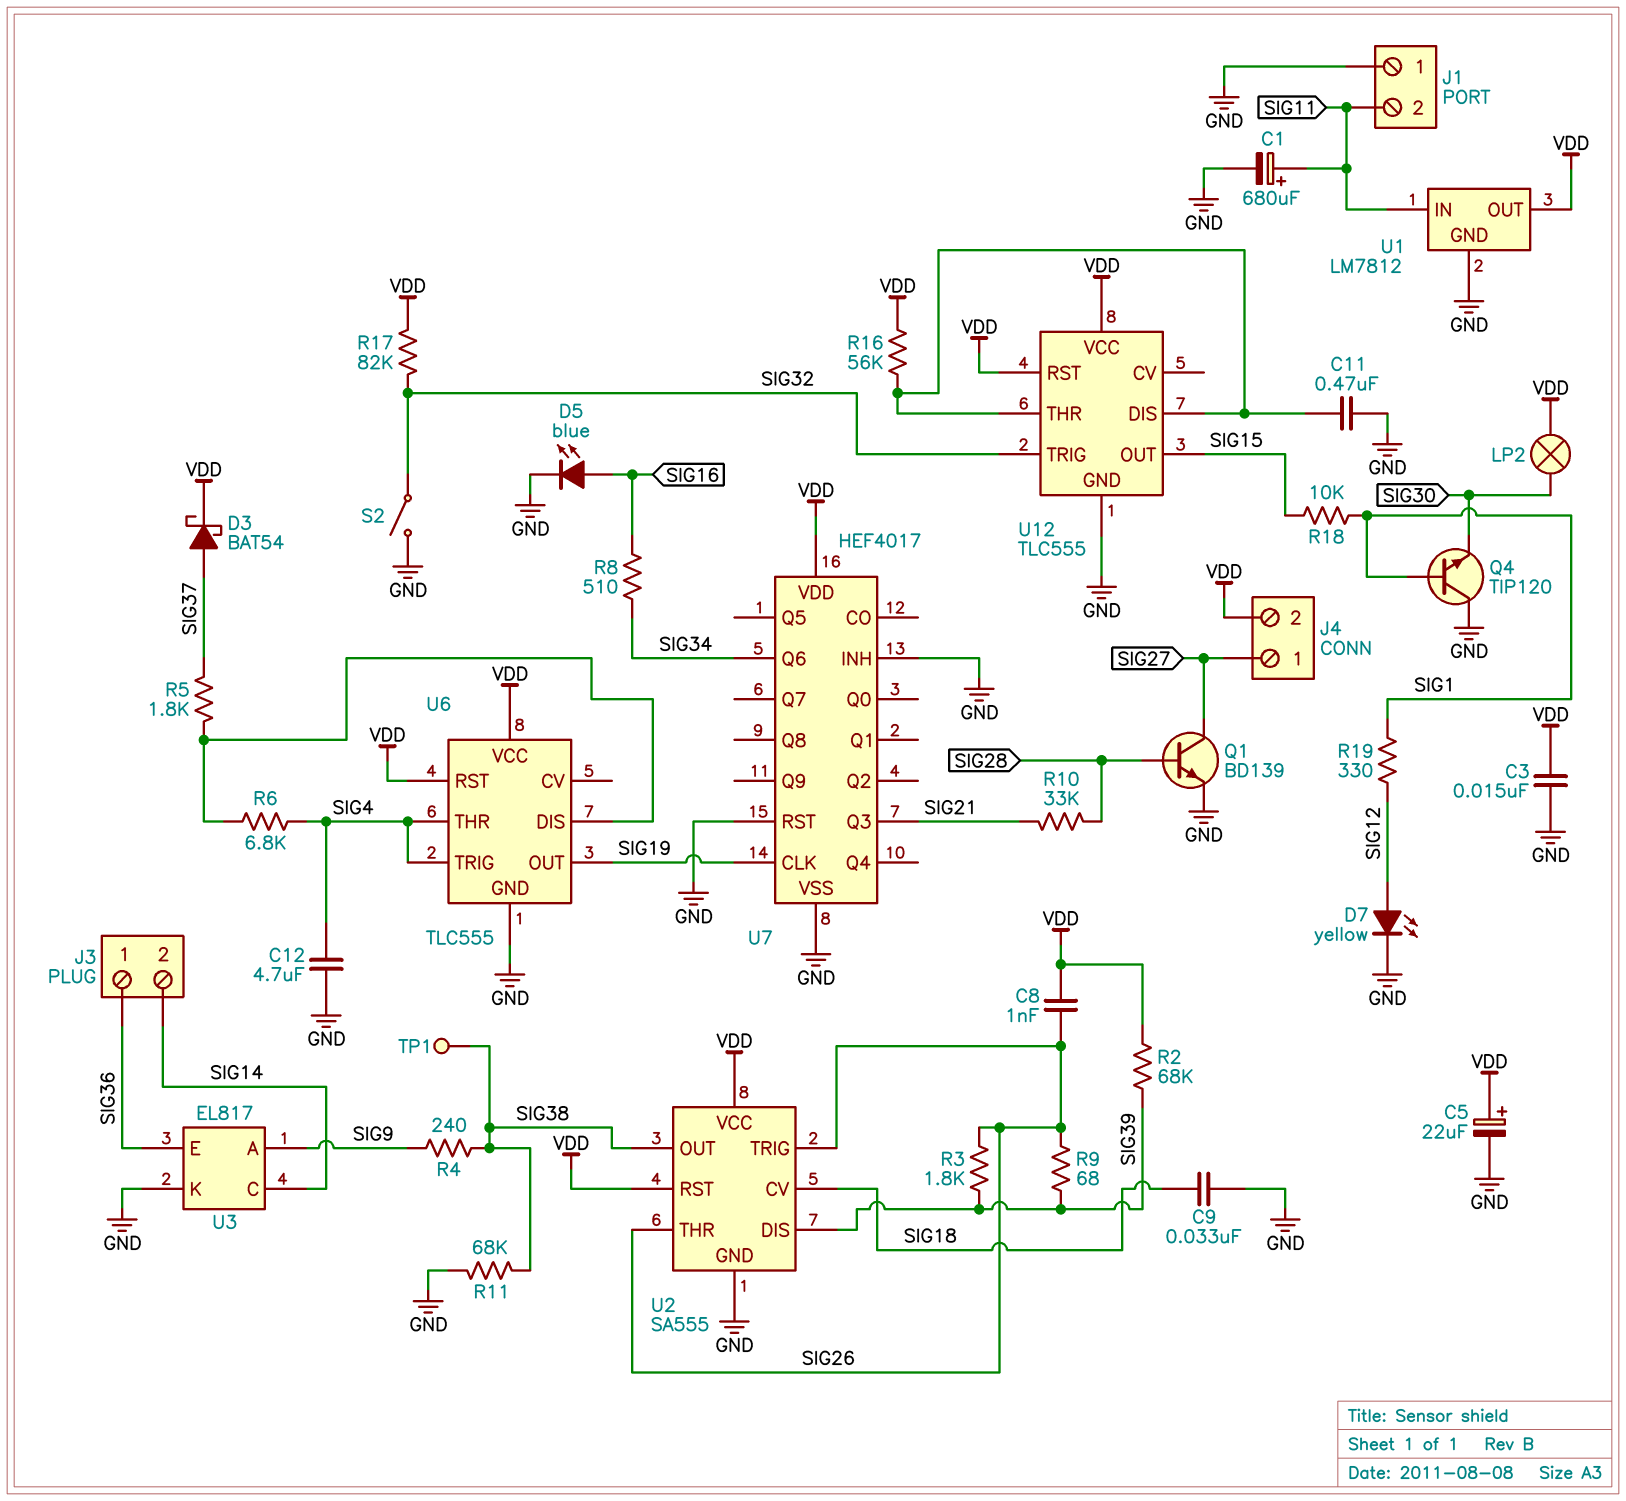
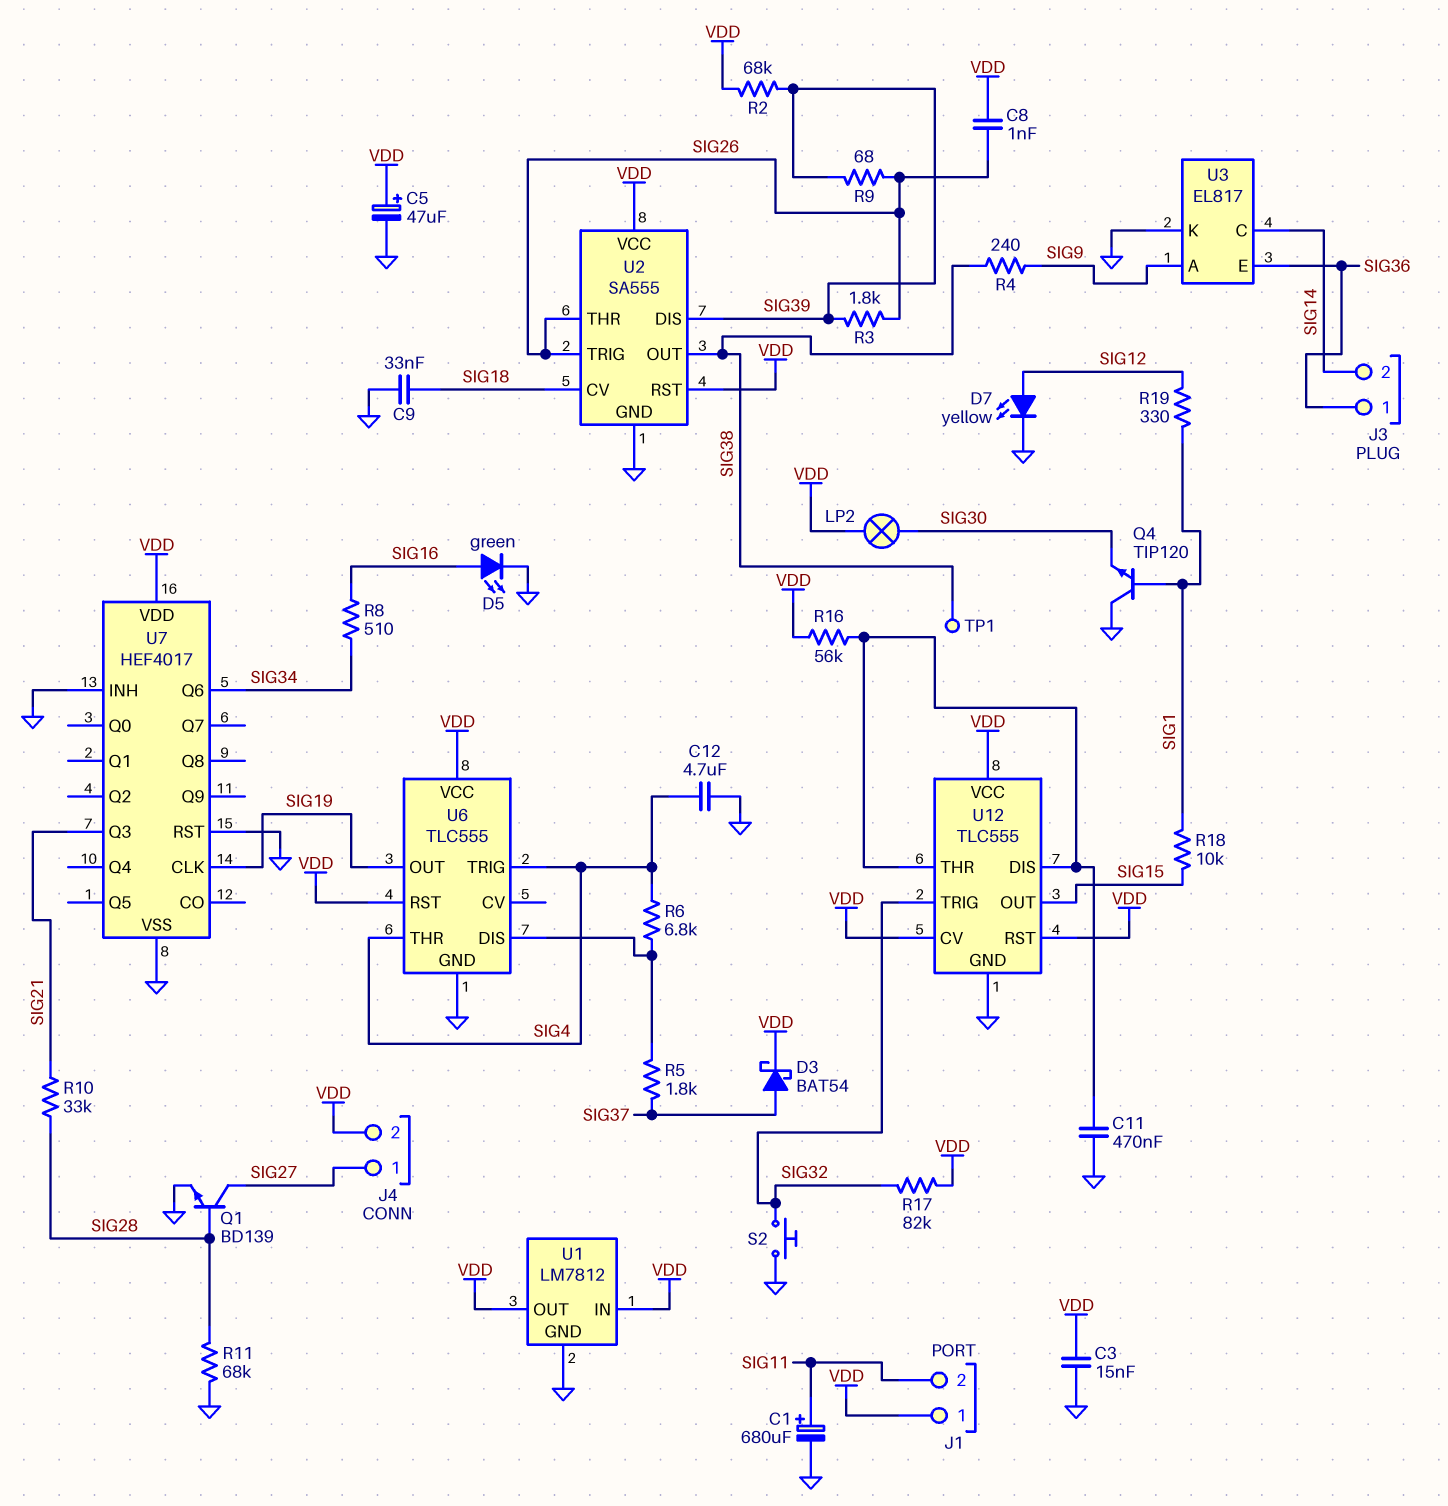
C5: 22uF (plus VDD, minus GND) -> 47uF (plus VDD, minus GND)
D5: LED blue (A SIG16, K GND) -> LED green (A SIG16, K GND)
J1 pin 1: GND -> VDD
R11: 68k (GND, SIG38) -> 68k (GND, SIG28)
S2: switch (GND, SIG32) -> button (GND, SIG32)
U1 pin IN: SIG11 -> VDD
U12 pin CV: none -> VDD

